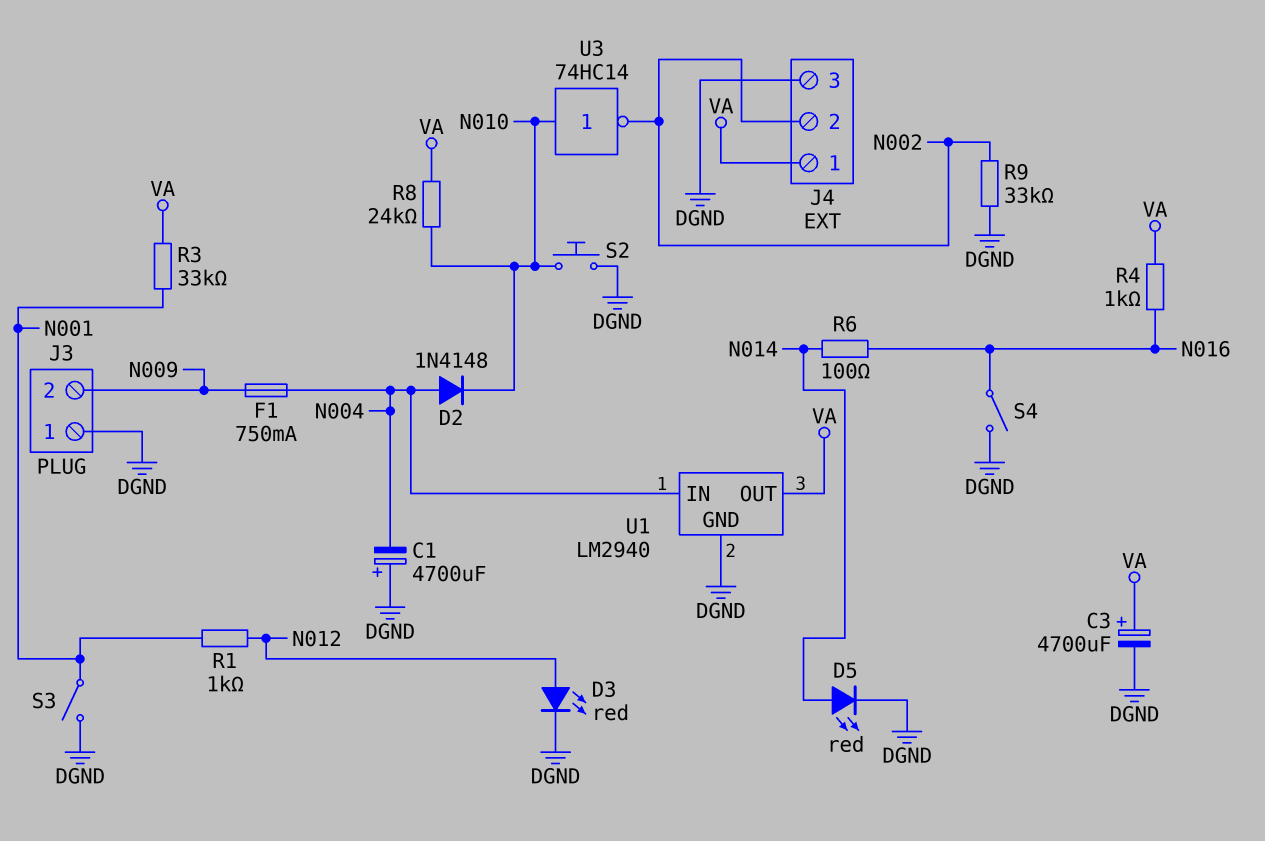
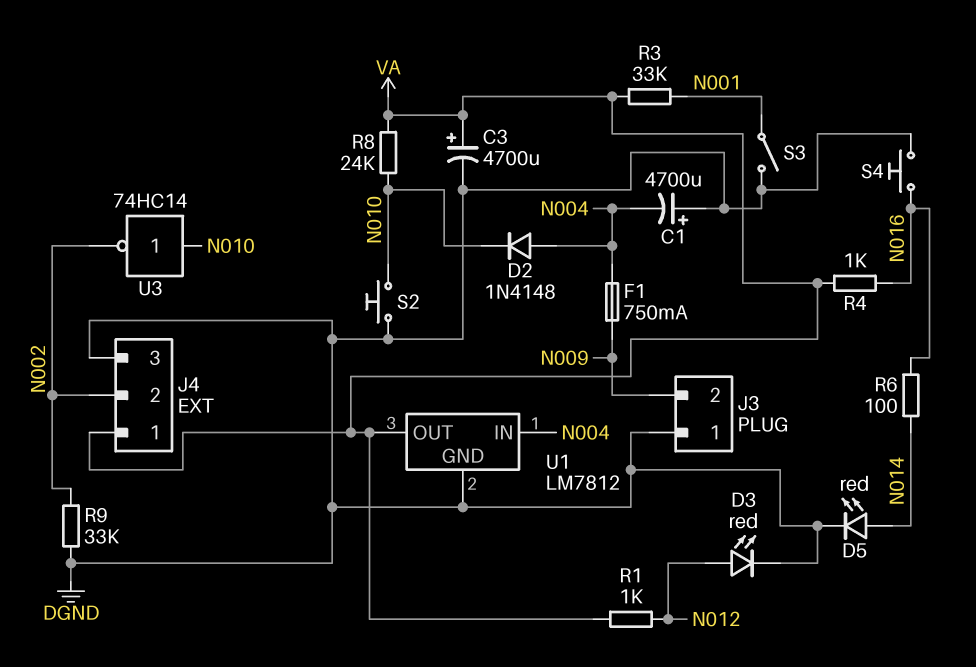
R1: 1k (N001, N012) -> 1k (N012, VA)
S4: switch (DGND, N016) -> button (DGND, N016)
U1: LM2940 -> LM7812

